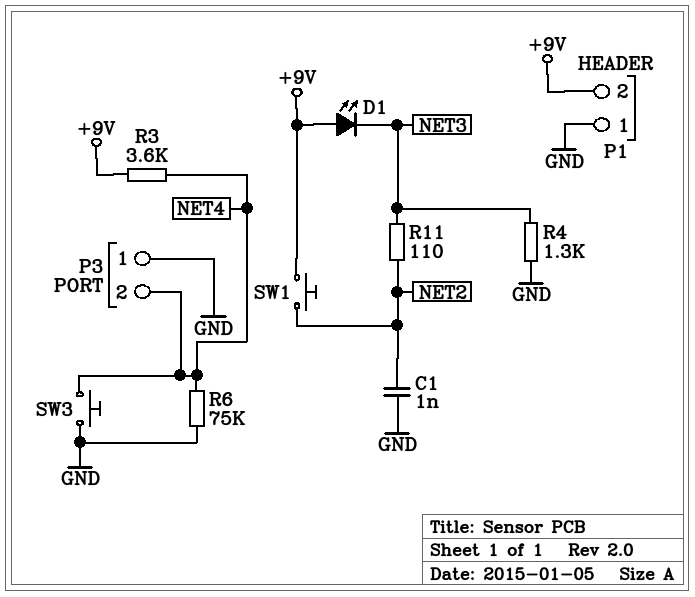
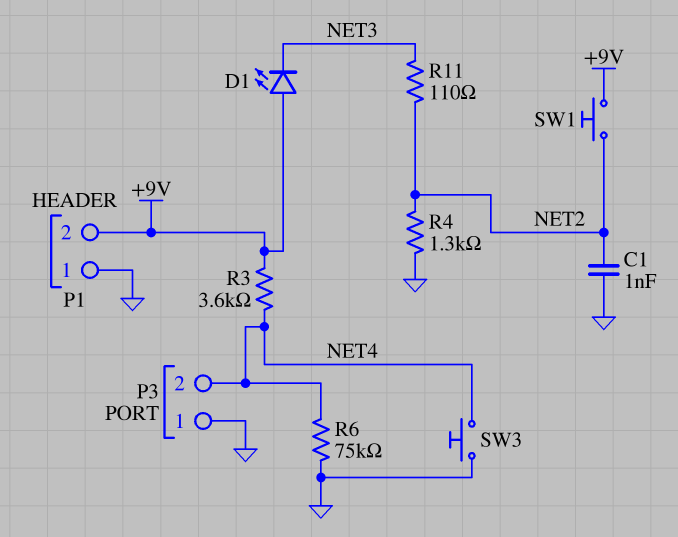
R4: 1.3k (GND, NET3) -> 1.3k (GND, NET2)

